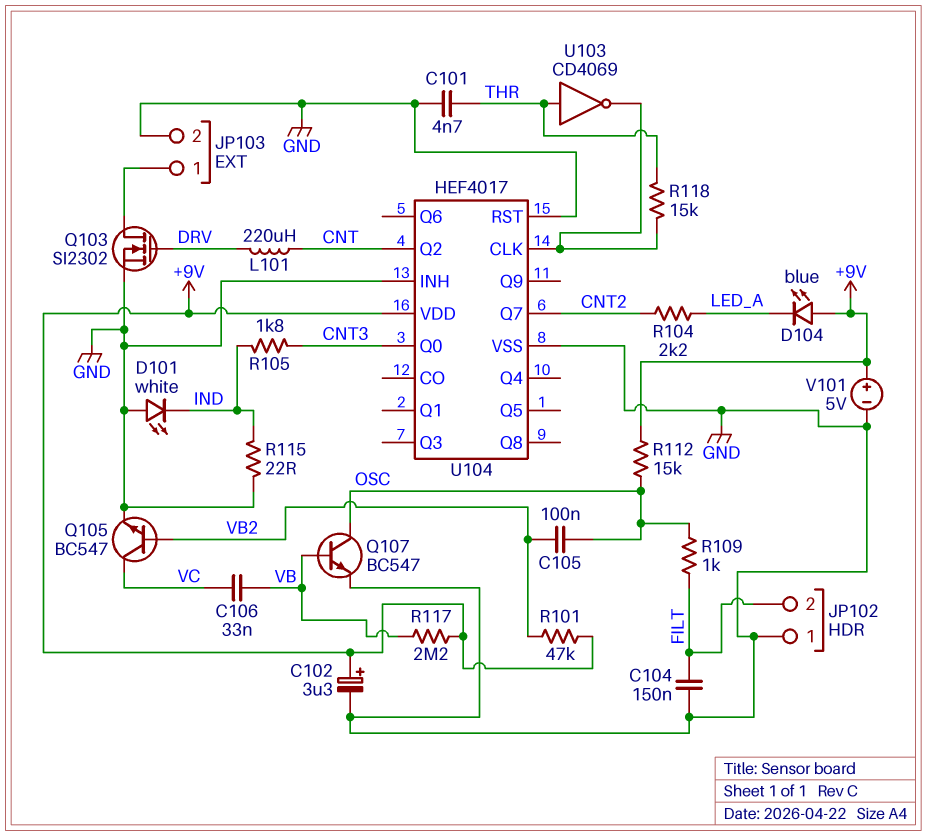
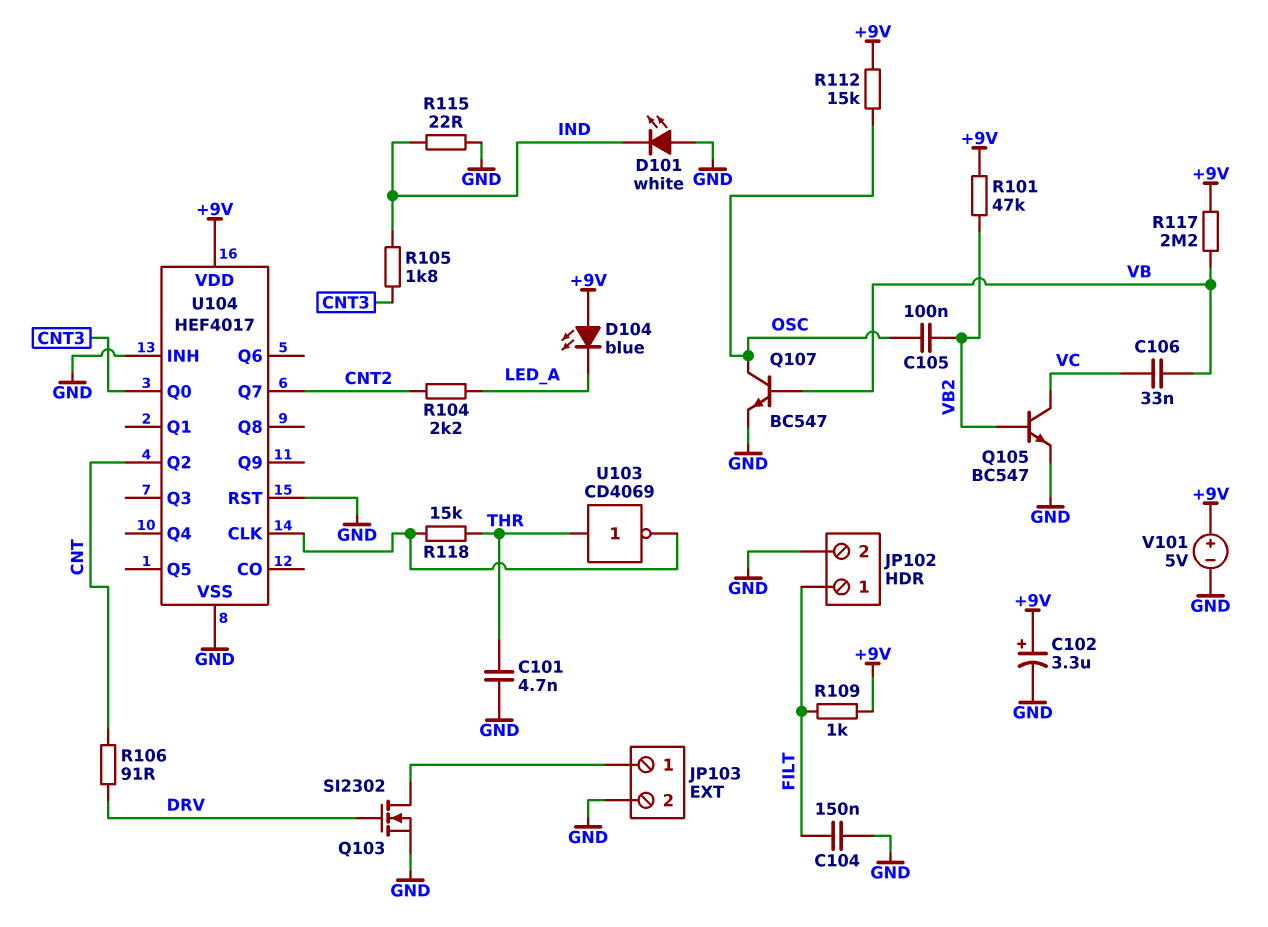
JP102 pin 1: GND -> FILT
JP102 pin 2: FILT -> GND
L101: 220uH (CNT, DRV) -> none
R106: none -> 91 (CNT, DRV)
R109: 1k (FILT, OSC) -> 1k (+9V, FILT)

